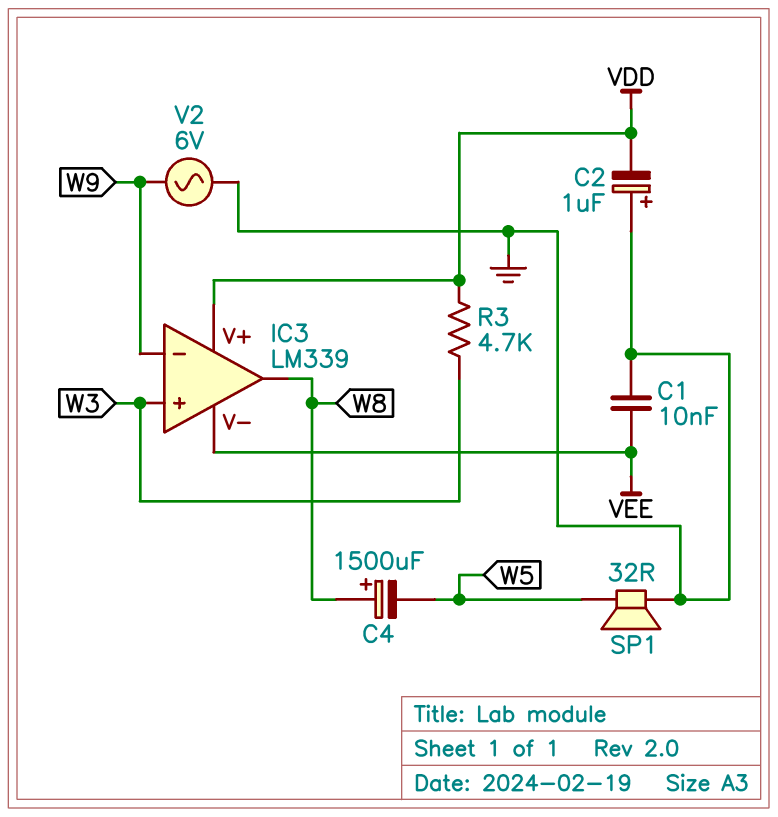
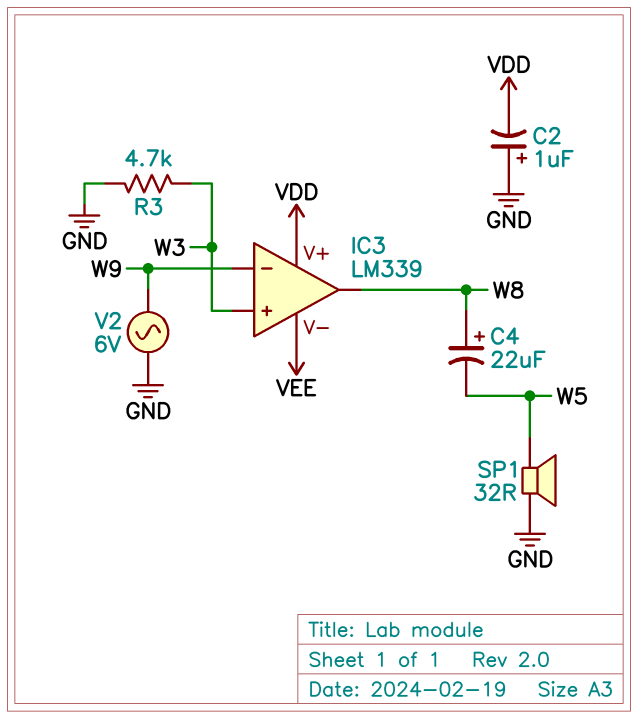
C1: 10nF (GND, VEE) -> none
C4: 1500uF (plus W8, minus W5) -> 22uF (plus W8, minus W5)
R3: 4.7k (VDD, W3) -> 4.7k (GND, W3)

